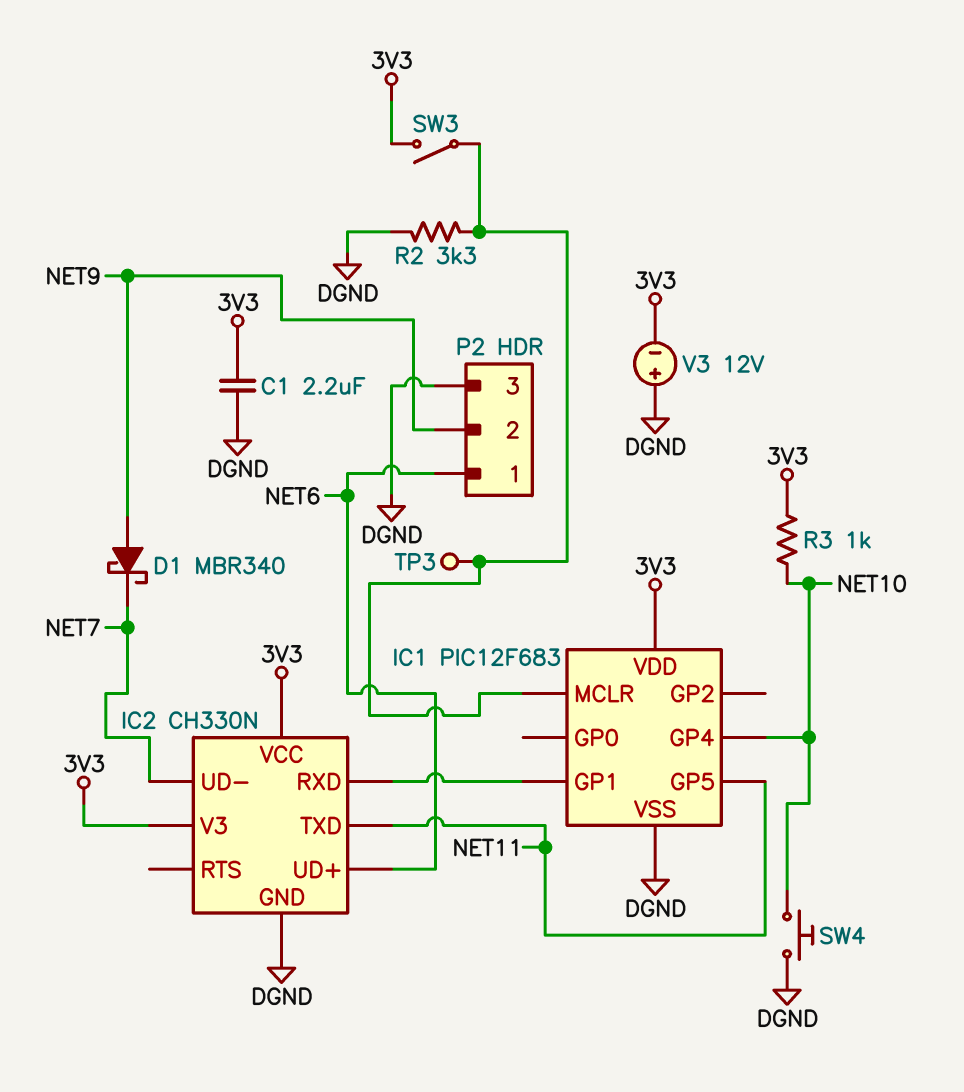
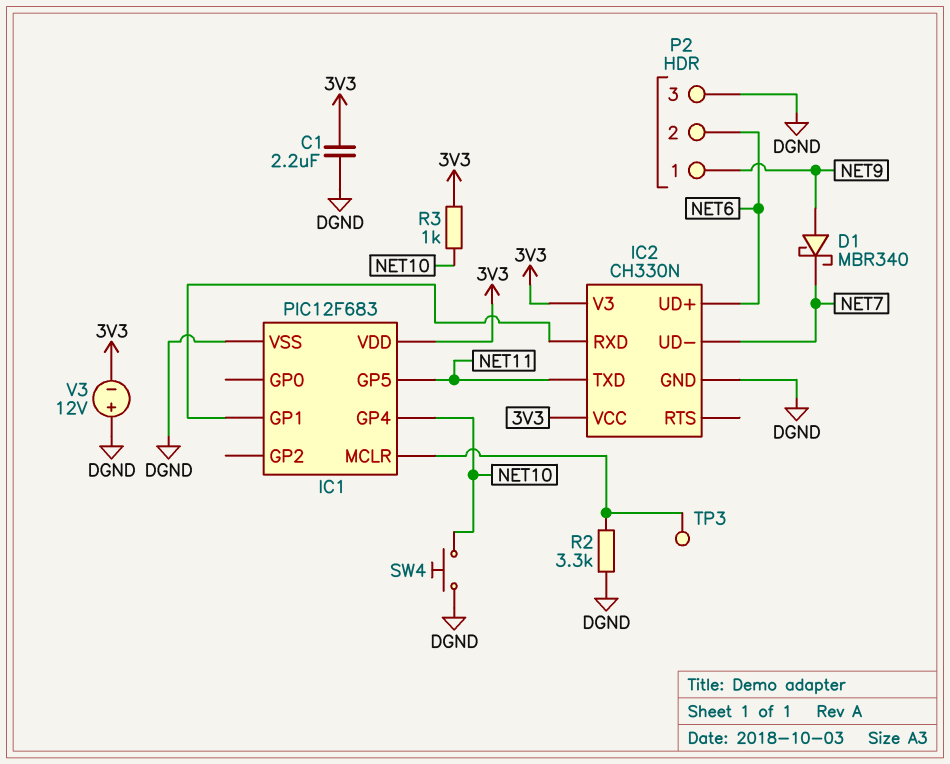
P2 pin 1: NET6 -> NET9
P2 pin 2: NET9 -> NET6
SW3: switch (3V3, IC1/MCLR) -> none

